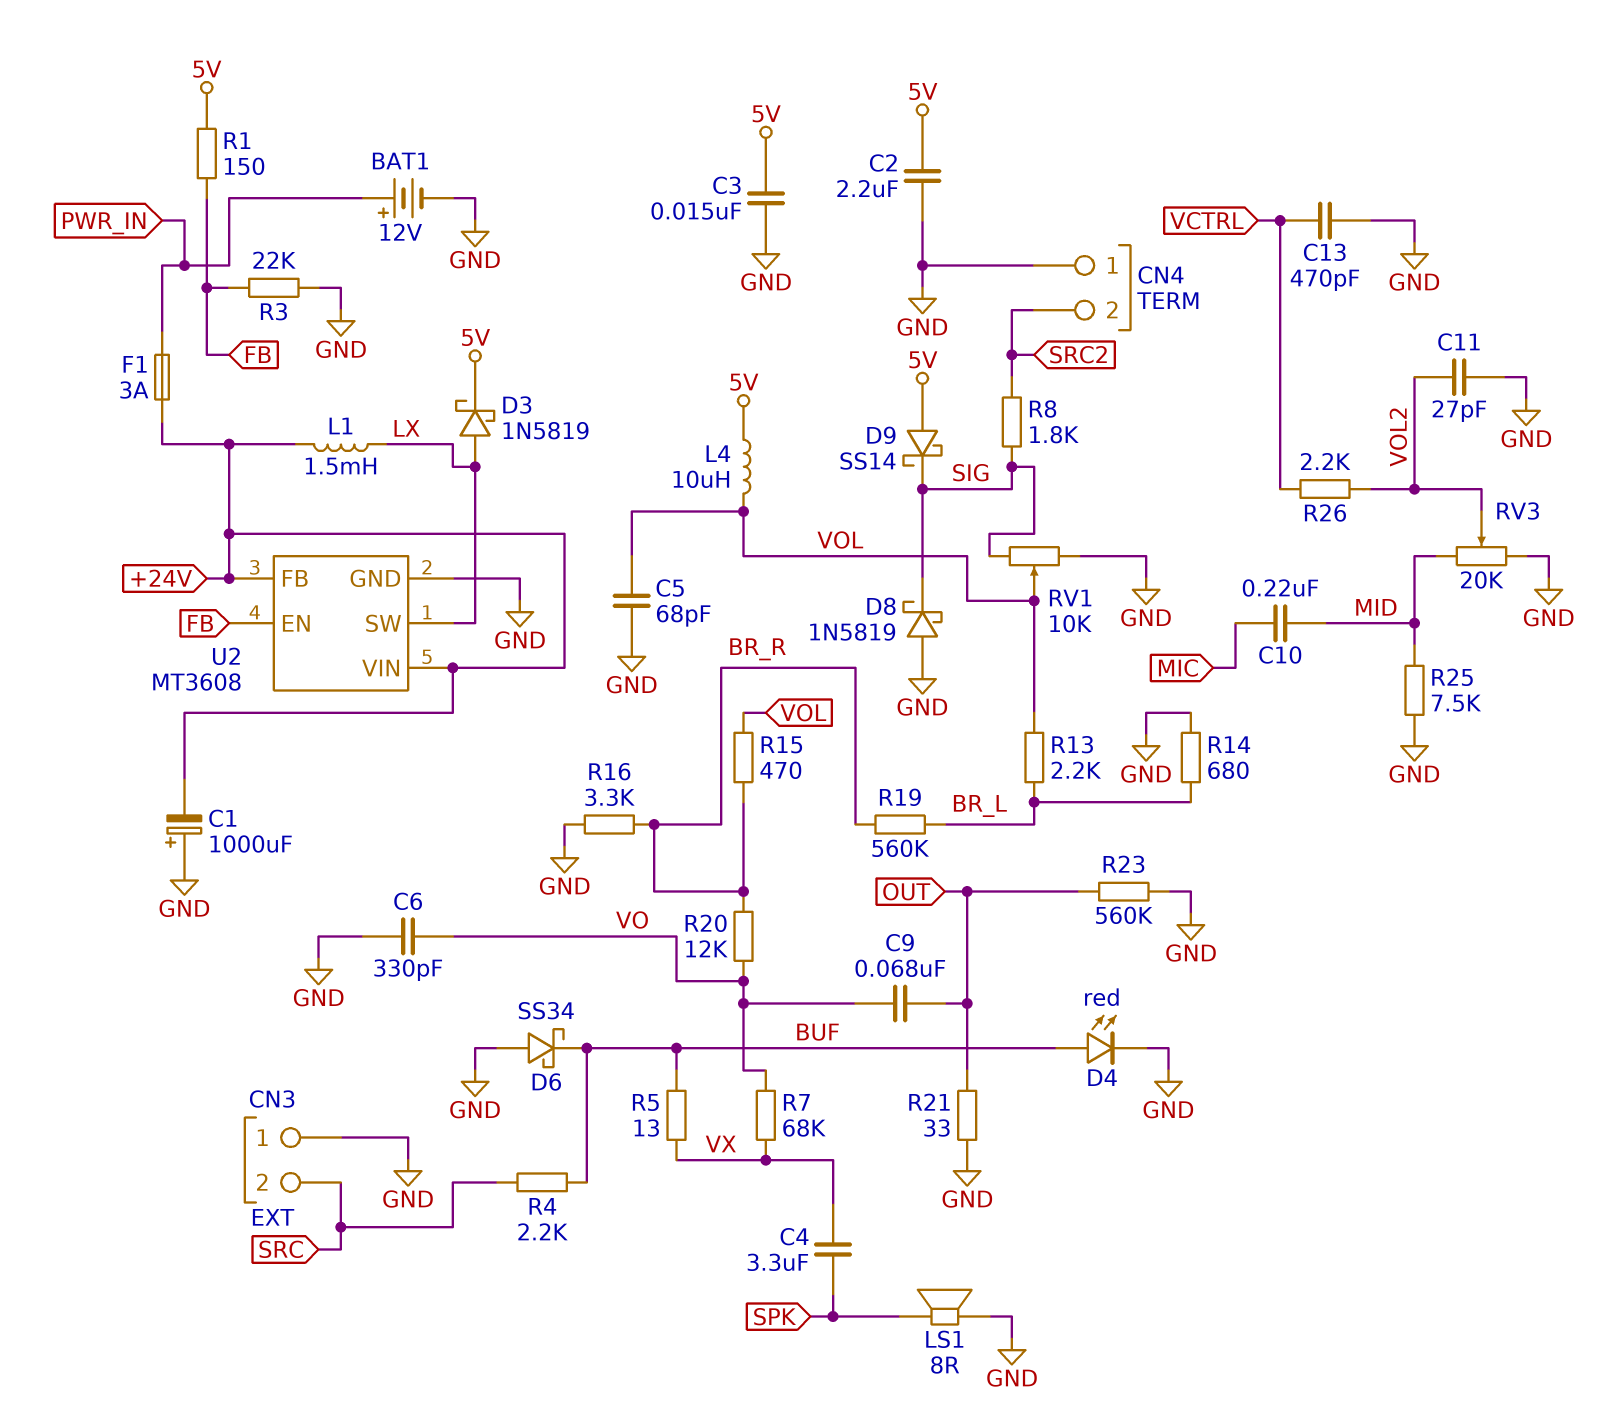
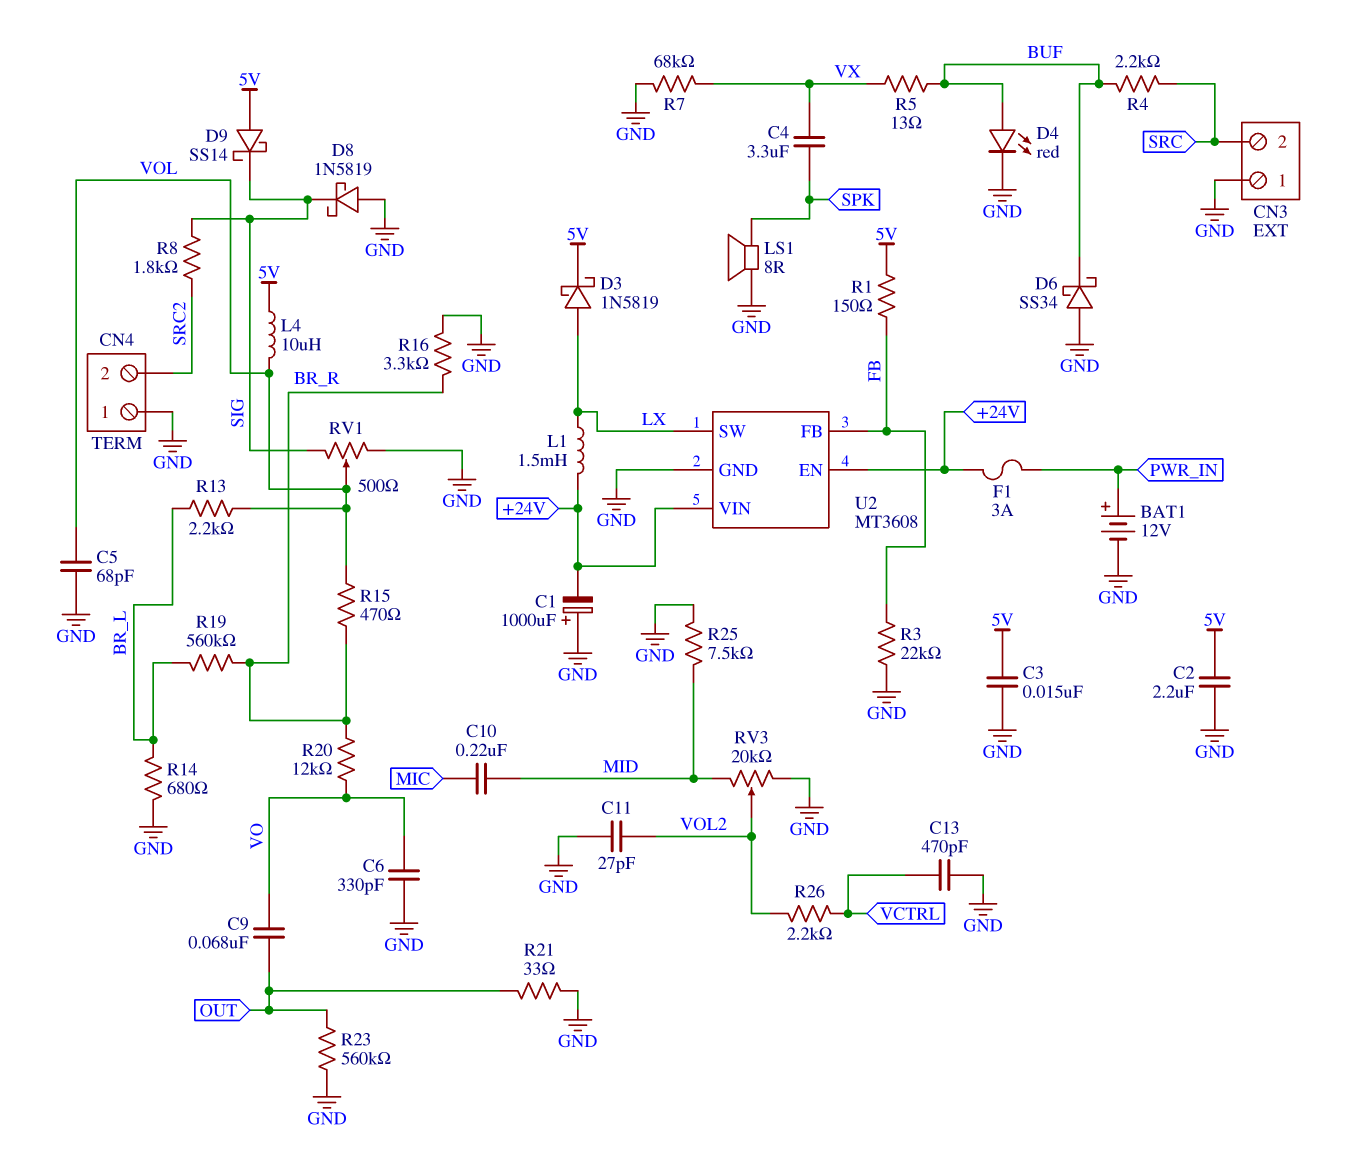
R7: 68k (VO, VX) -> 68k (GND, VX)
RV1: 10k (GND, SIG, wiper VOL) -> 500 (GND, SIG, wiper VOL)
U2 pin EN: FB -> +24V
U2 pin FB: +24V -> FB

